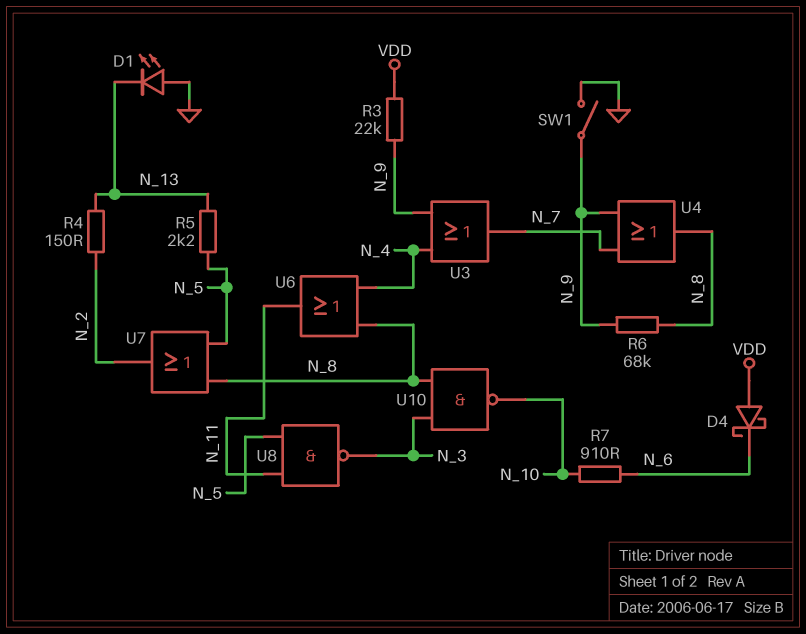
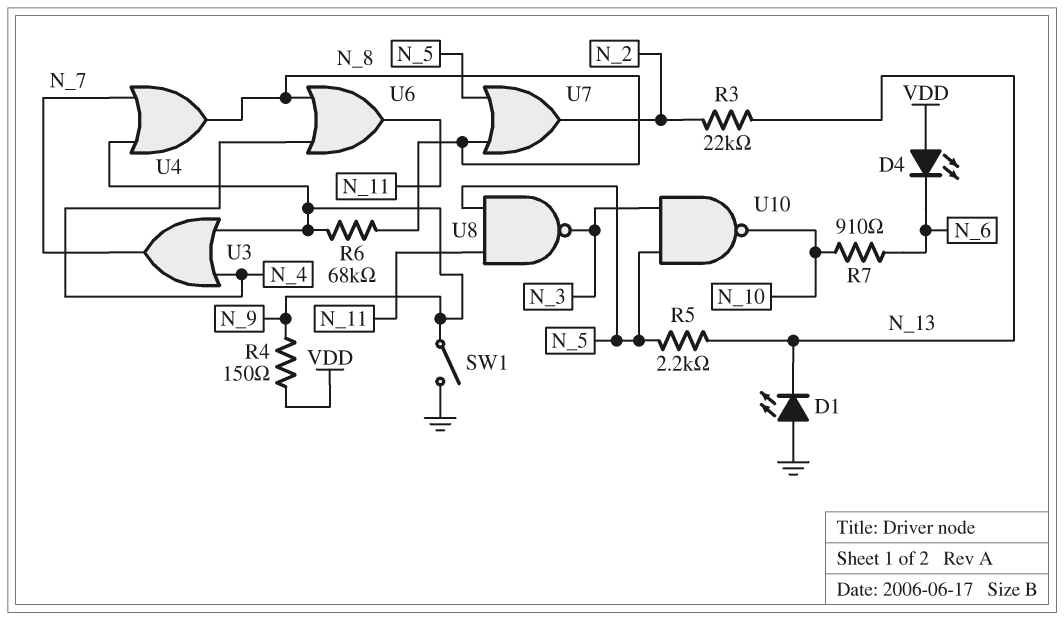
D4: schottky (A VDD, K N_6) -> LED (A VDD, K N_6)
R3: 22k (N_9, VDD) -> 22k (N_2, N_13)
R4: 150 (N_2, N_13) -> 150 (N_9, VDD)
U10: NAND (in N_3, in N_8, out N_10) -> NAND (in N_3, in N_5, out N_10)

